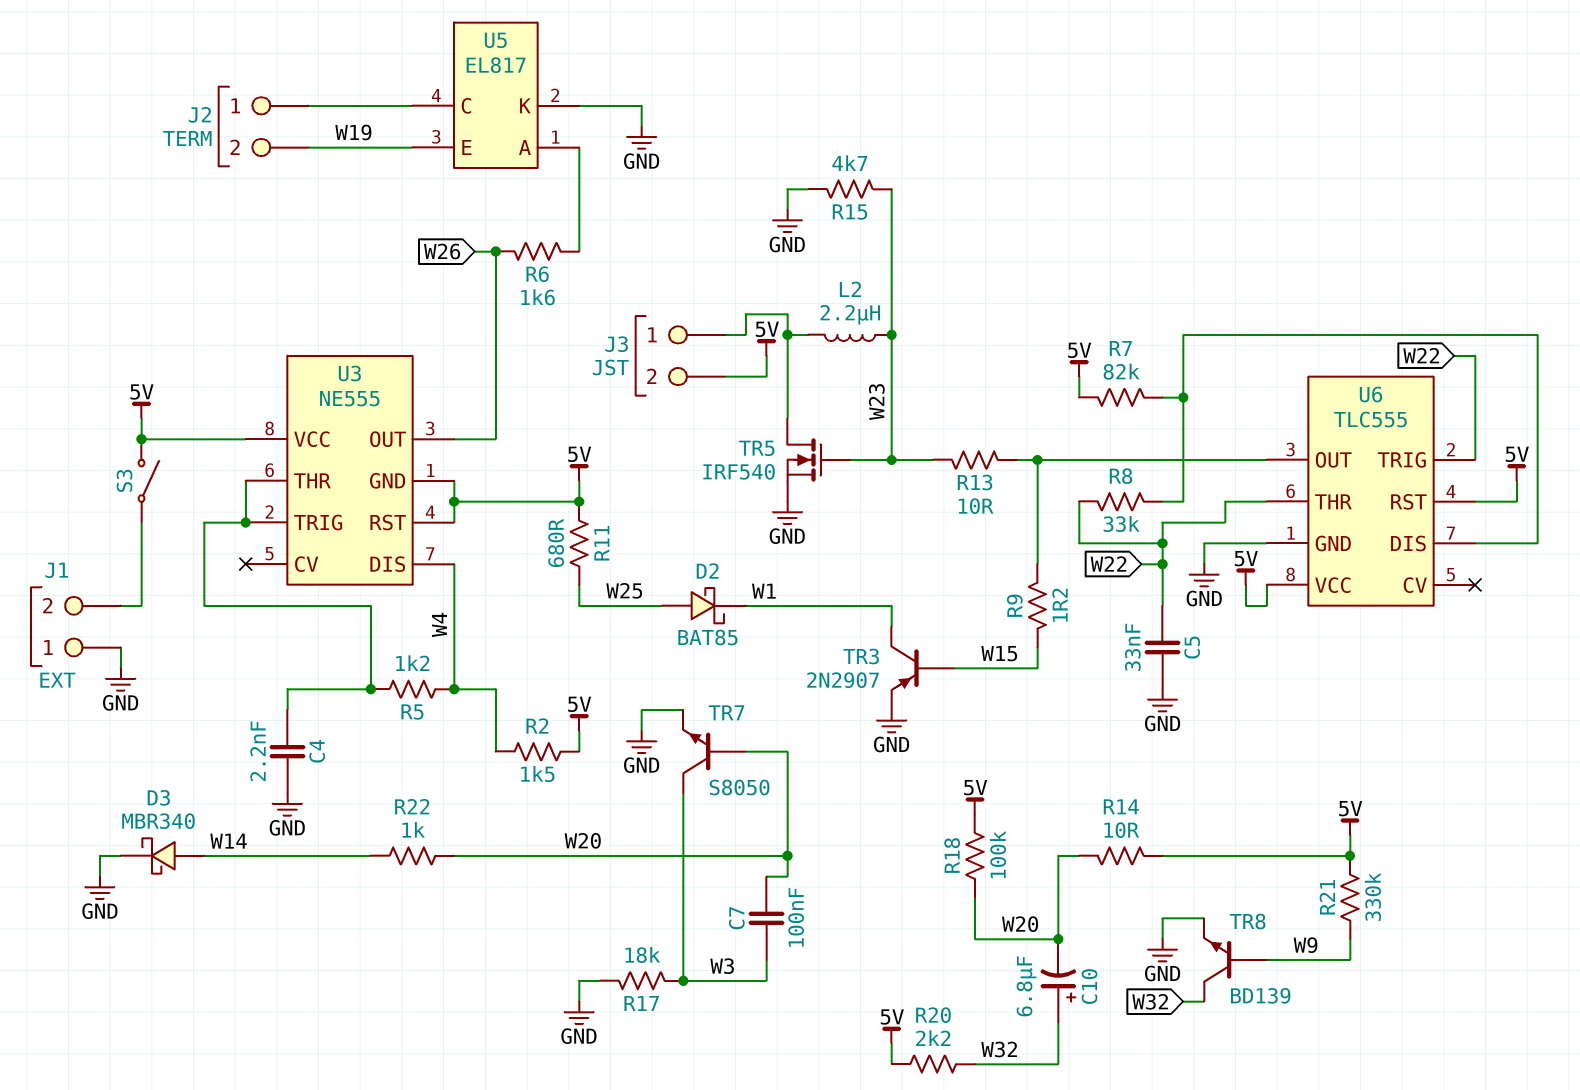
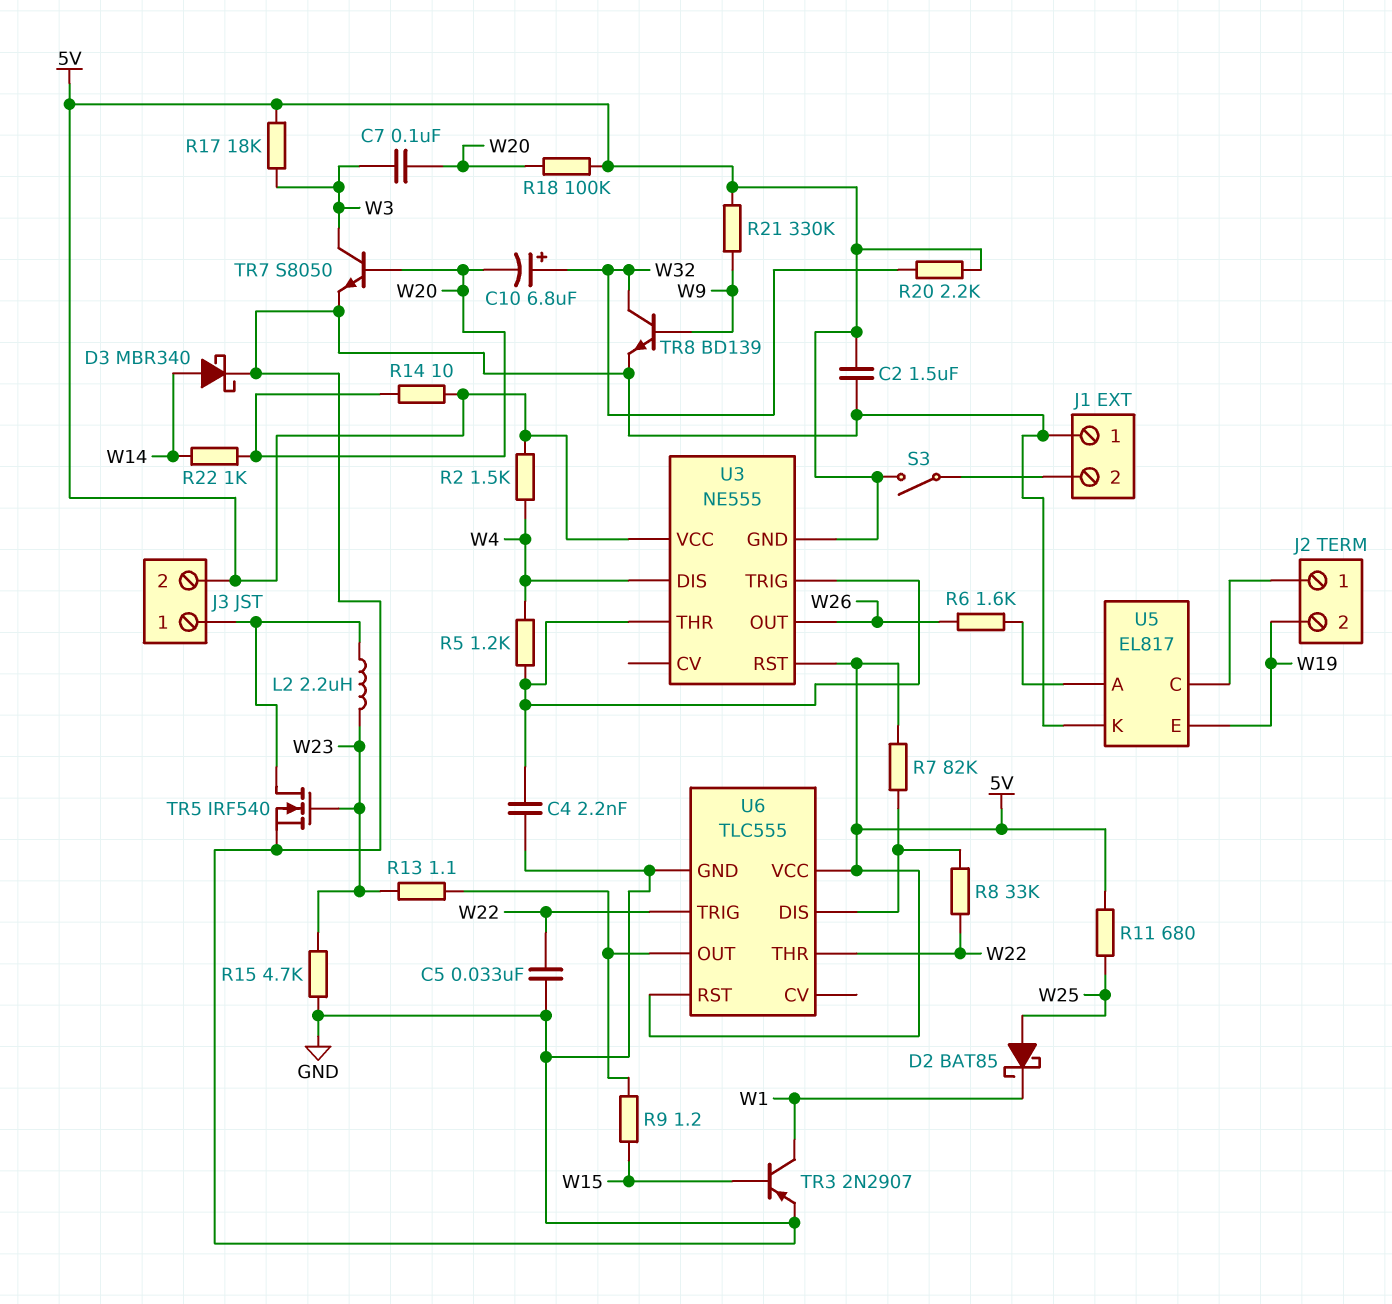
C2: none -> 1.5uF (5V, GND)
R13: 10 (U6/OUT, W23) -> 1.1 (U6/OUT, W23)
R17: 18k (GND, W3) -> 18k (5V, W3)

